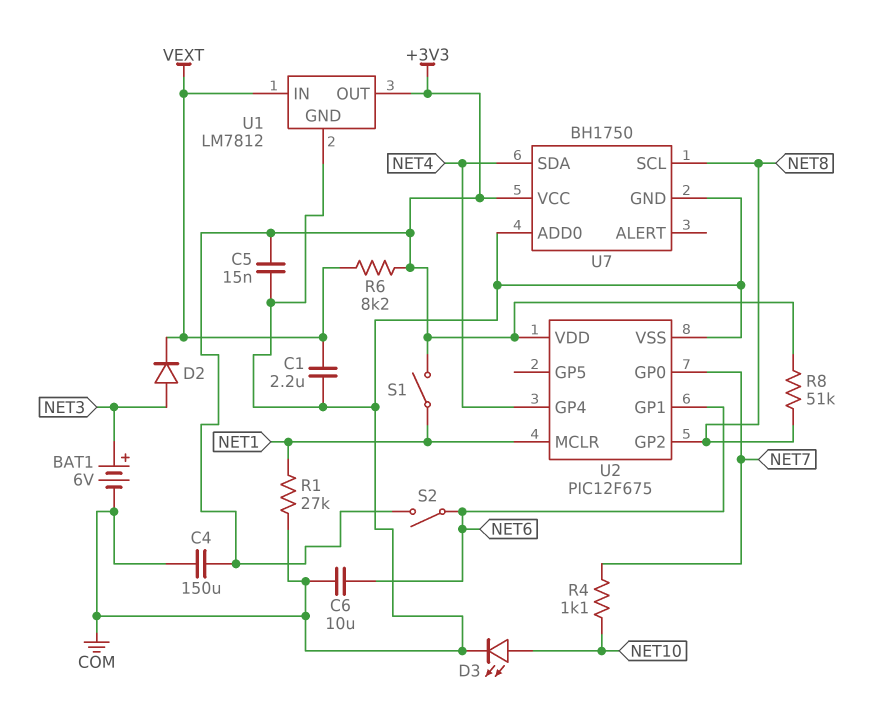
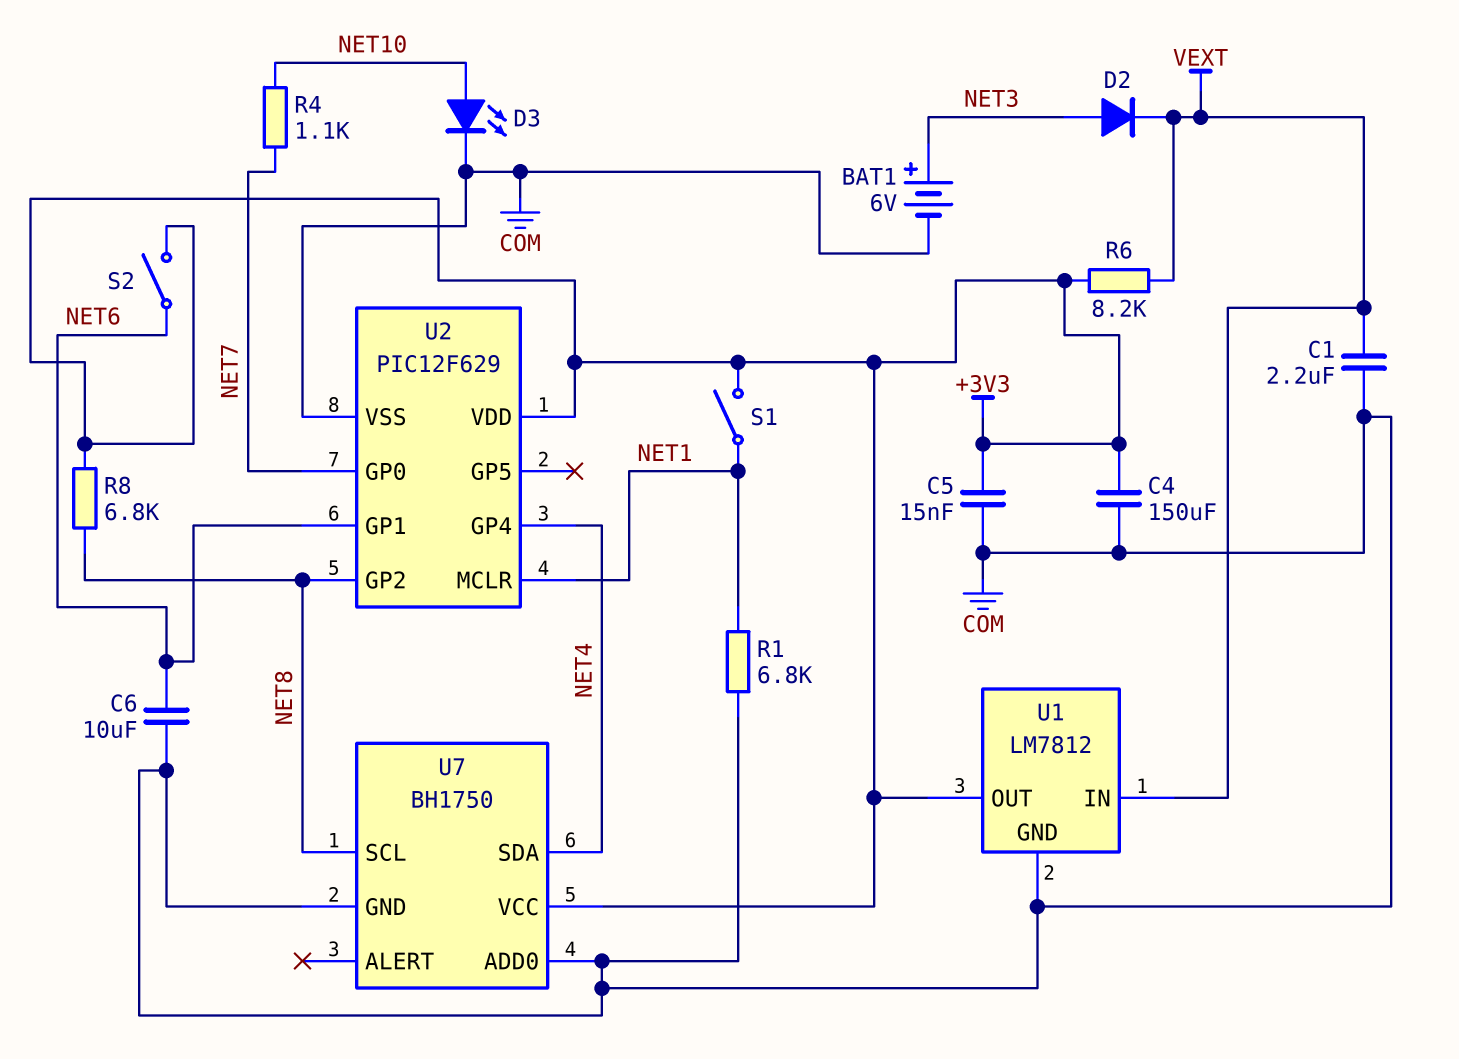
R1: 27k (COM, NET1) -> 6.8k (COM, NET1)
R8: 51k (+3V3, NET8) -> 6.8k (+3V3, NET8)
U2: PIC12F675 -> PIC12F629

